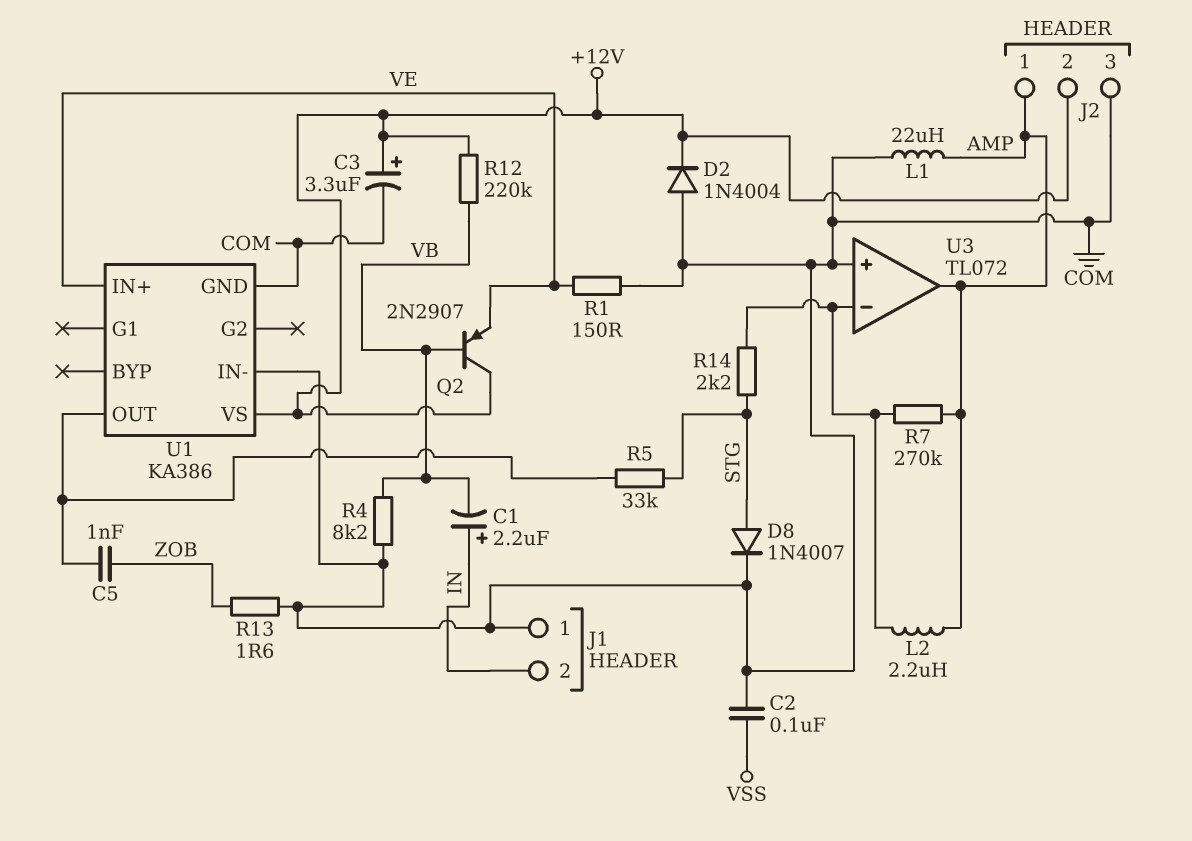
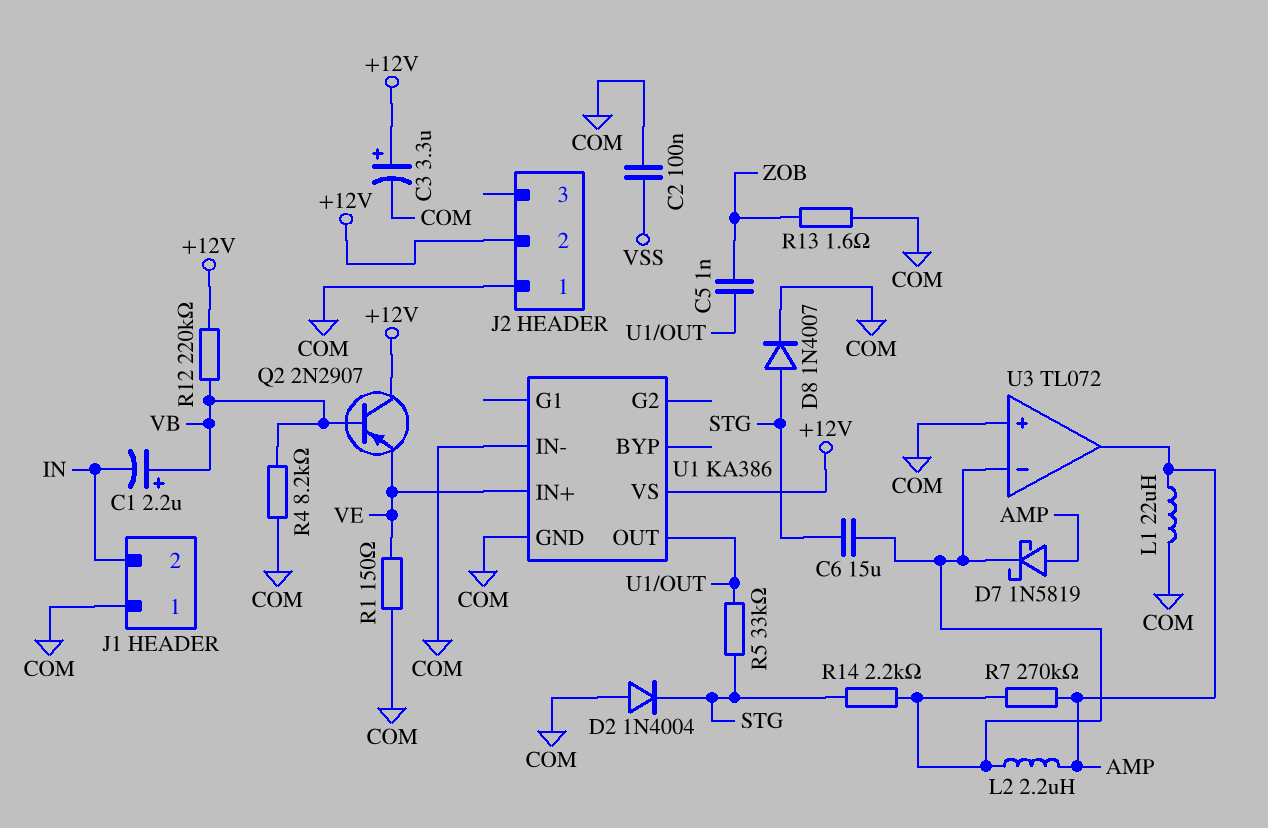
C1: 2.2uF (plus IN, minus VB) -> 2.2uF (plus VB, minus IN)
C6: none -> 15uF (STG, U3/in-)
D2: diode 1N4004 (A COM, K +12V) -> diode 1N4004 (A COM, K STG)
D7: none -> schottky 1N5819 (A AMP, K U3/in-)
J2 pin 1: AMP -> COM
J2 pin 3: COM -> none

